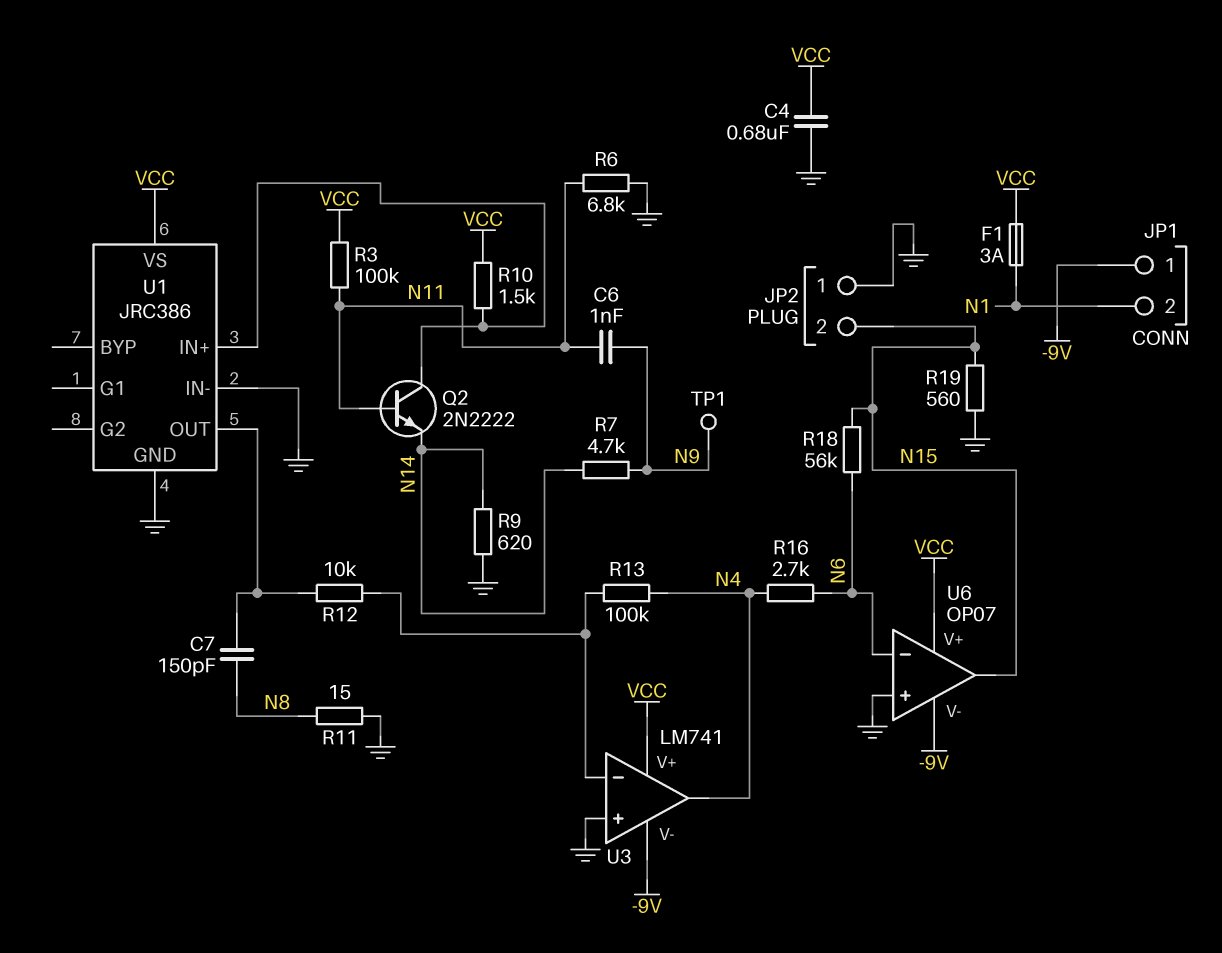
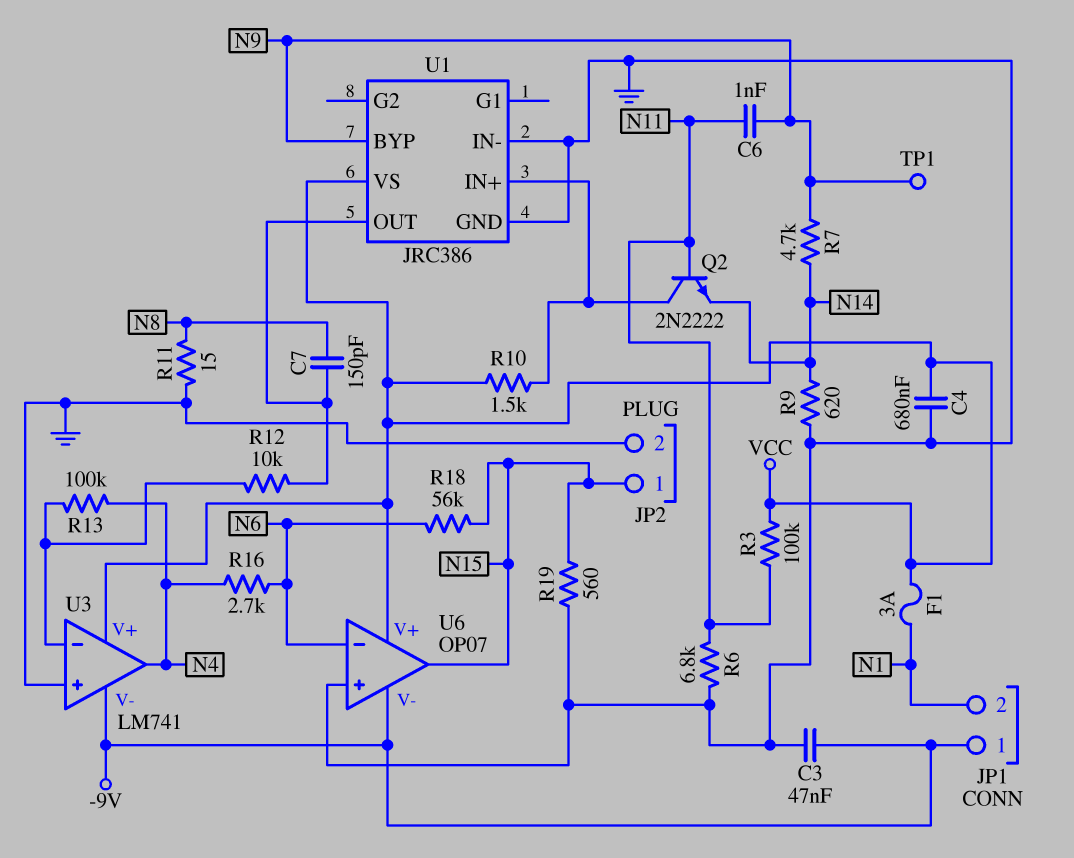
C3: none -> 47nF (-9V, GND)
JP2 pin 1: GND -> N15
JP2 pin 2: N15 -> GND
U1 pin BYP: none -> N9

